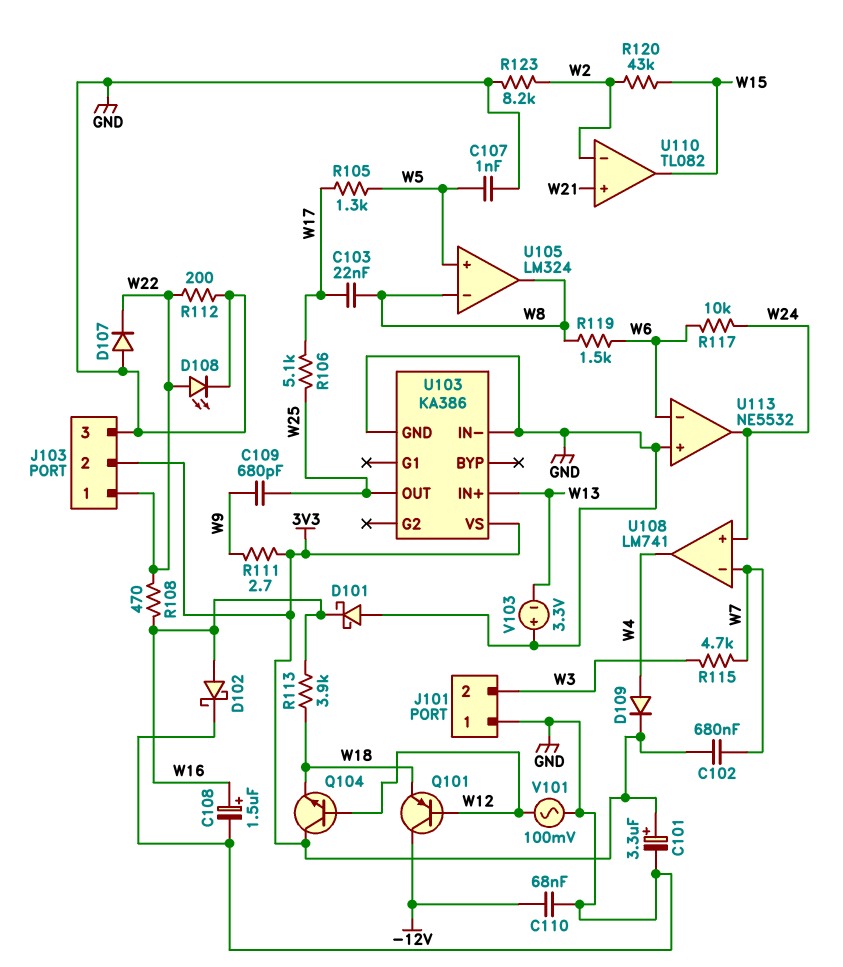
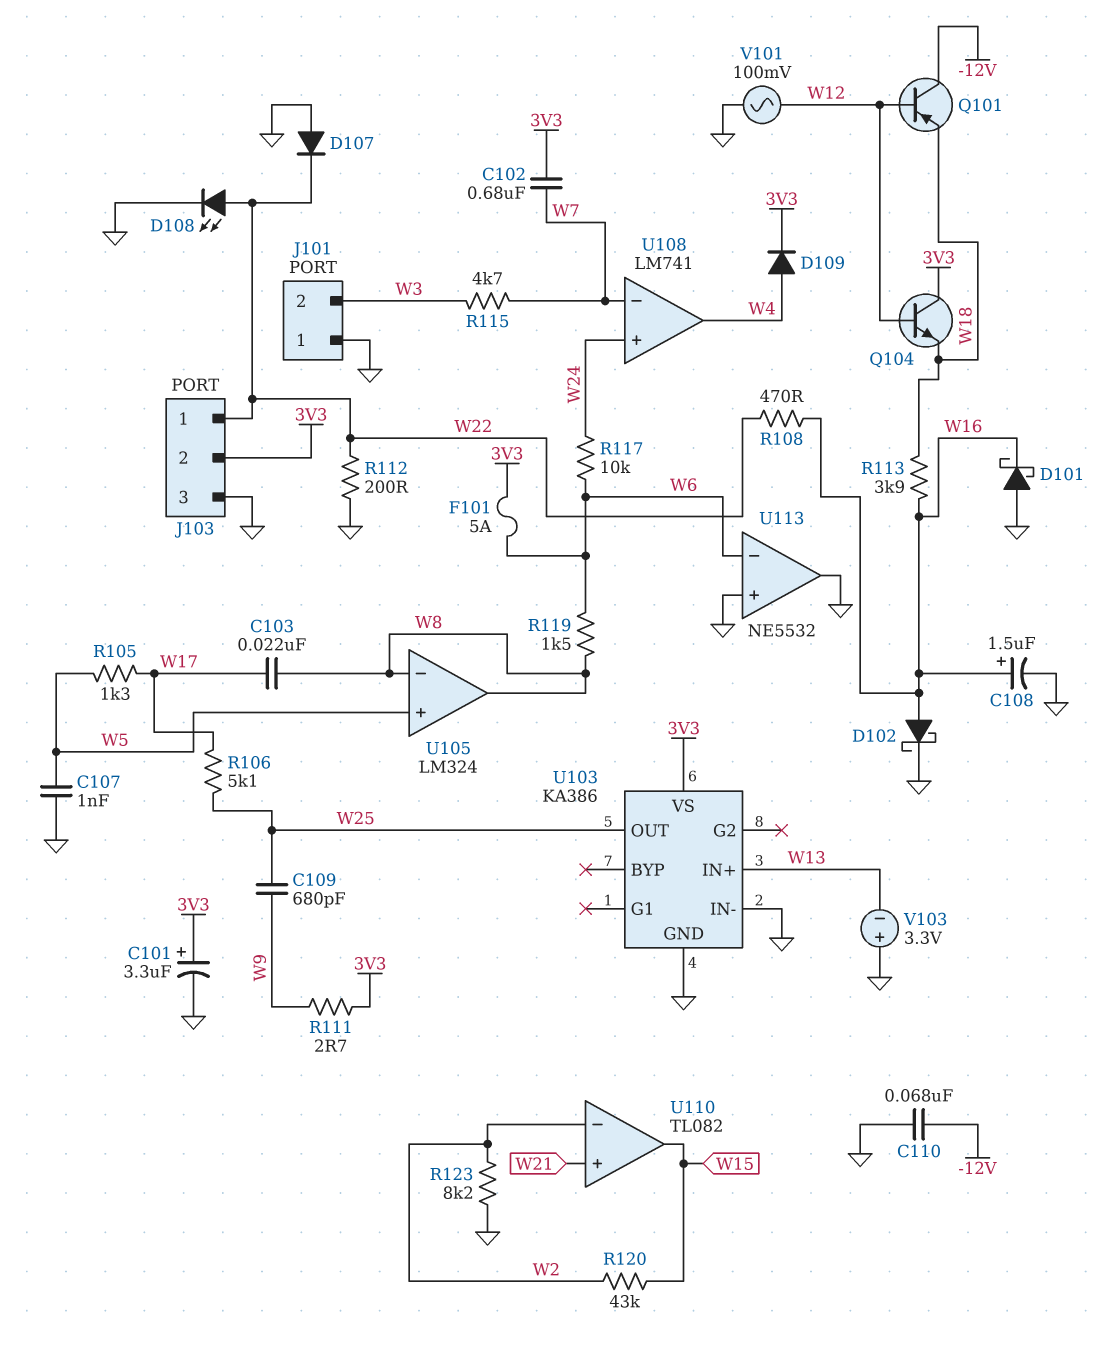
F101: none -> 5A (3V3, W6)
U113 pin out: W24 -> GND

